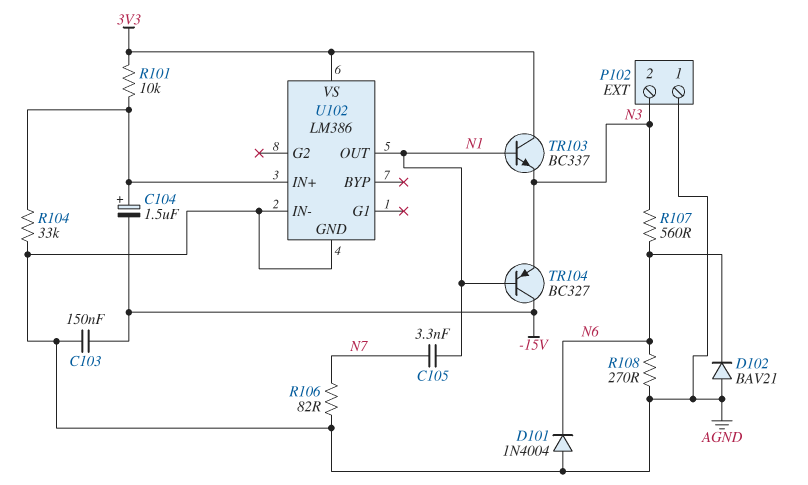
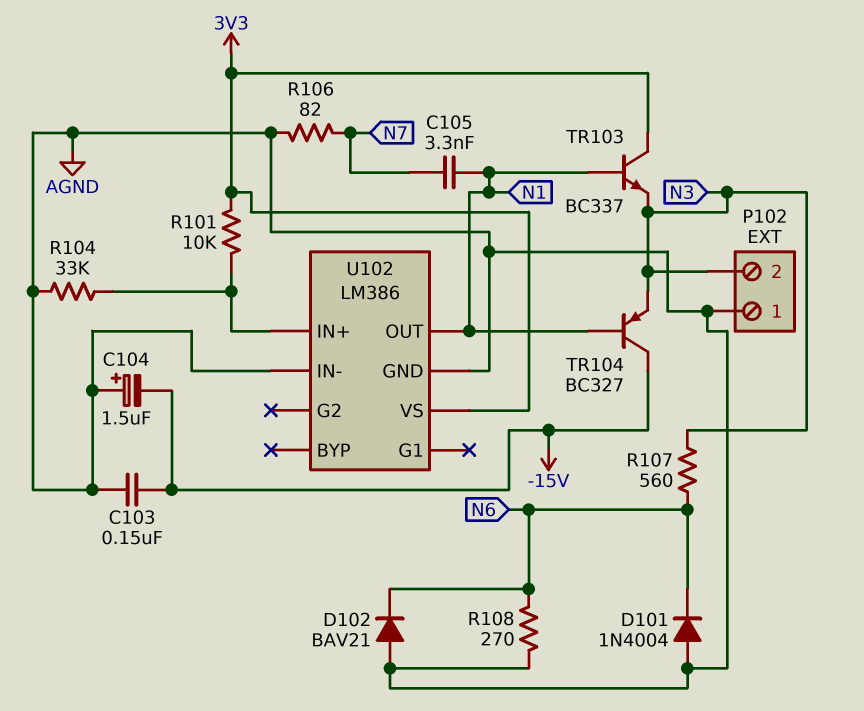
C104: 1.5uF (plus U102/IN+, minus -15V) -> 1.5uF (plus AGND, minus -15V)

